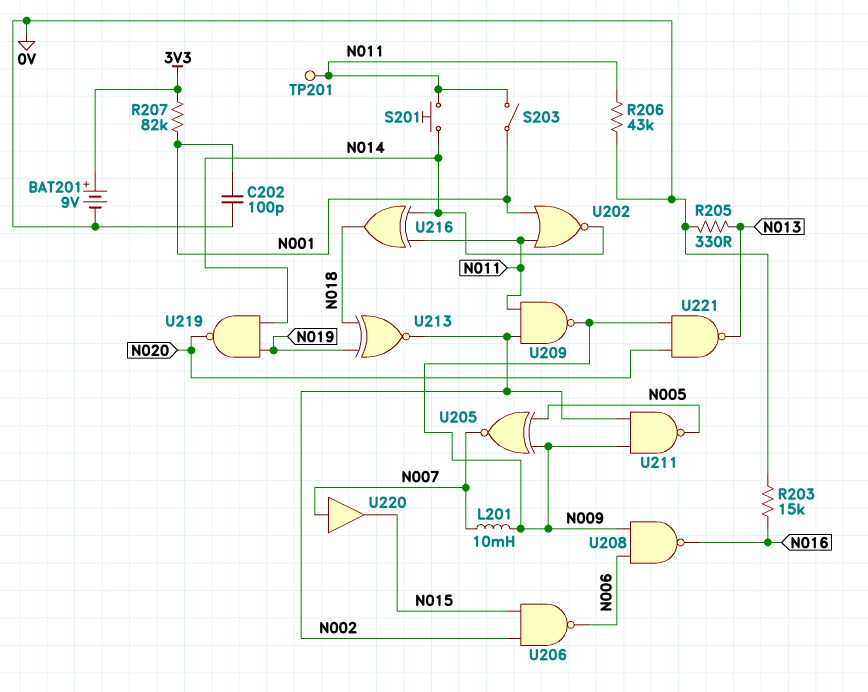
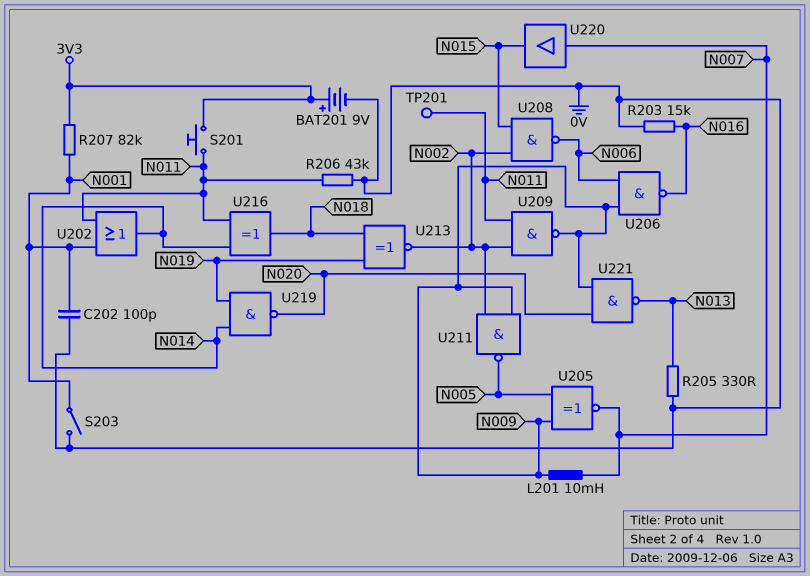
S201: button (N011, N014) -> button (3V3, N011)
S203: switch (N001, N011) -> switch (0V, N001)
U202: NOR (in N001, in N011, out N014) -> OR (in N001, in N011, out N014)
U206: NAND (in N002, in N015, out N006) -> NAND (in N006, in N009, out N016)
U208: NAND (in N006, in N009, out N016) -> NAND (in N002, in N015, out N006)

